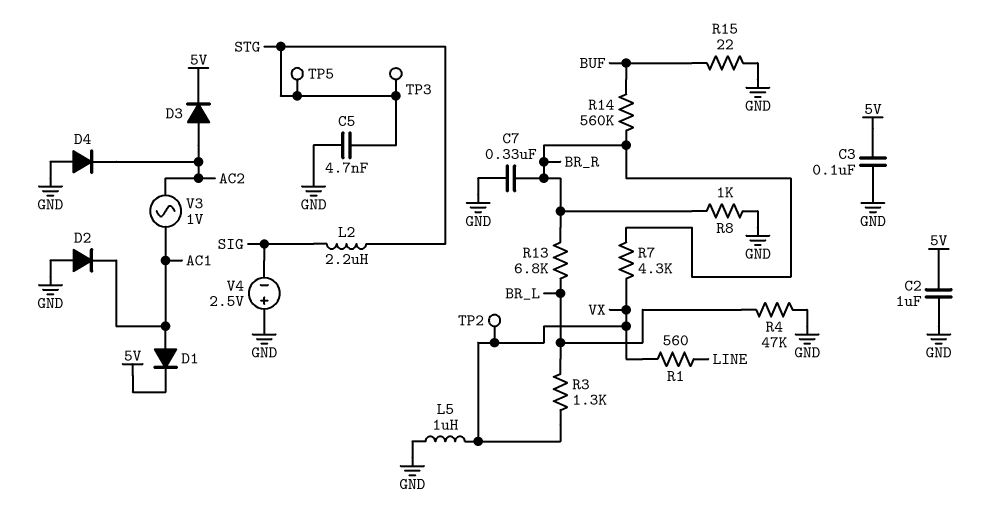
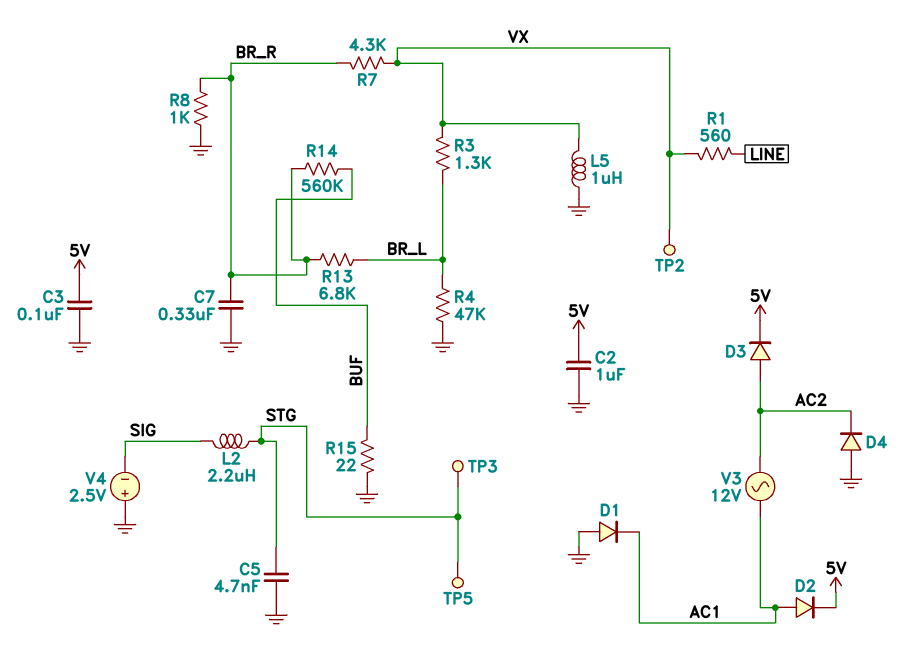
D1: diode (A AC1, K 5V) -> diode (A GND, K AC1)
D2: diode (A GND, K AC1) -> diode (A AC1, K 5V)
V3: AC 1V (AC1, AC2) -> AC 12V (AC1, AC2)

